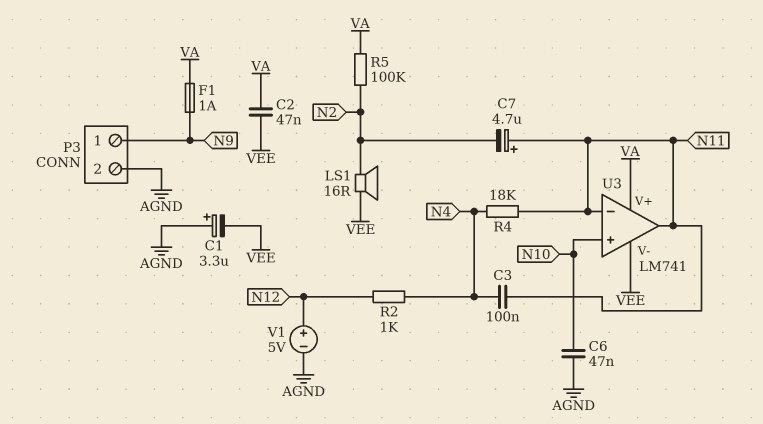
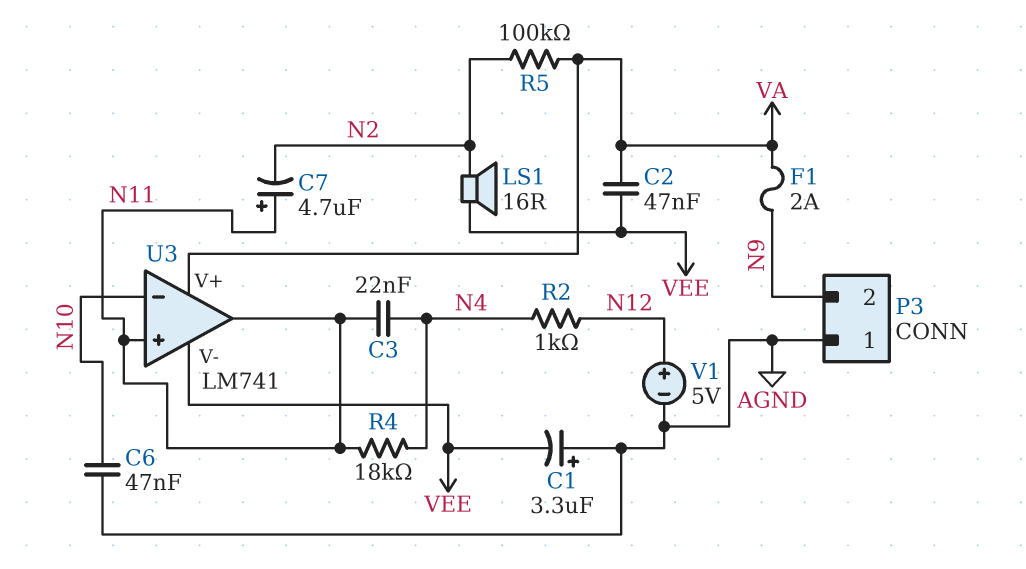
C3: 100nF (N4, N11) -> 22nF (N4, N11)
F1: 1A (N9, VA) -> 2A (N9, VA)
P3 pin 1: N9 -> AGND
P3 pin 2: AGND -> N9
U3 pin in+: N10 -> N11
U3 pin in-: N11 -> N10

